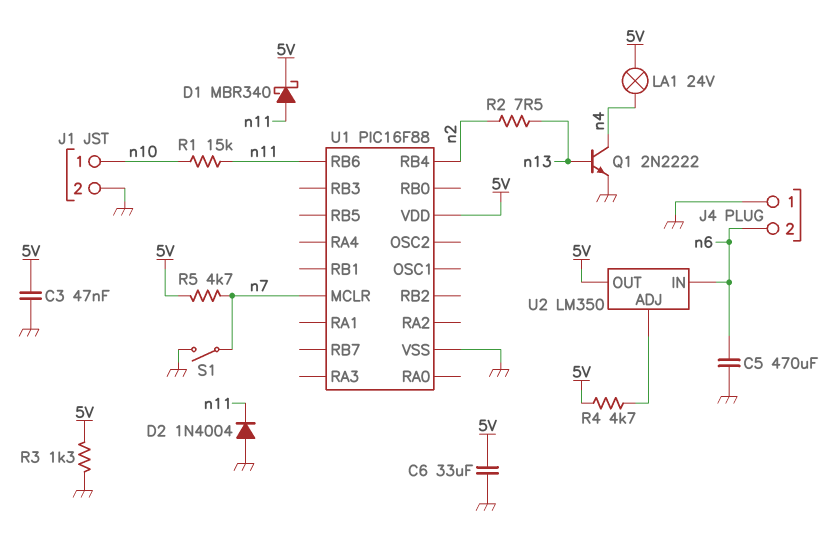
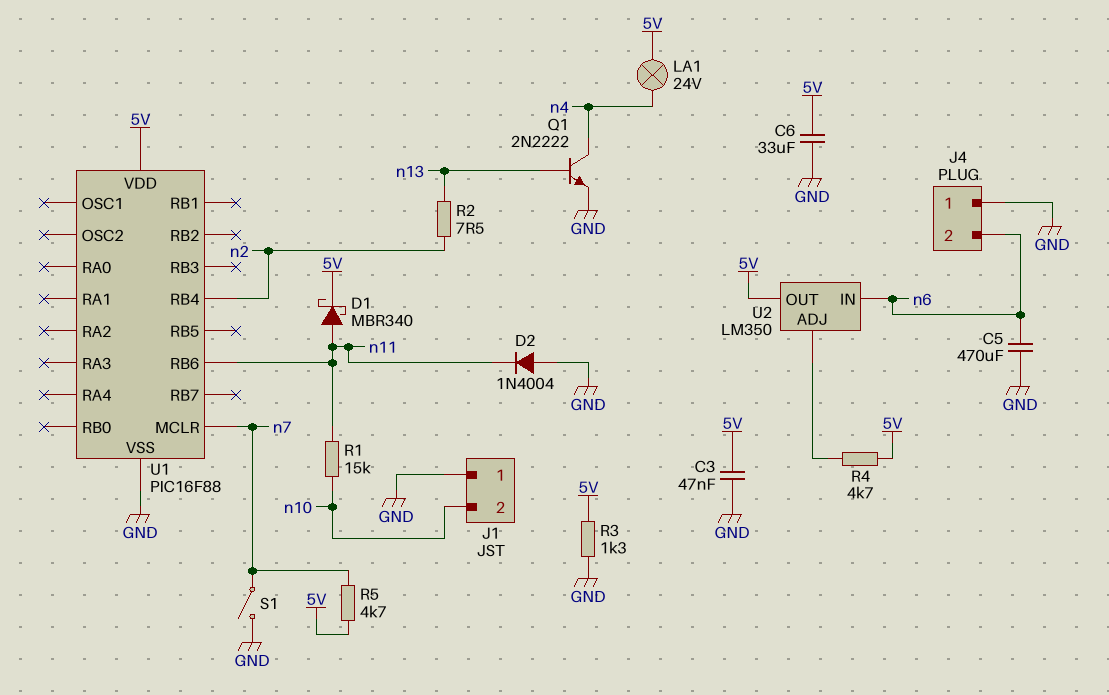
J1 pin 1: n10 -> GND
J1 pin 2: GND -> n10

